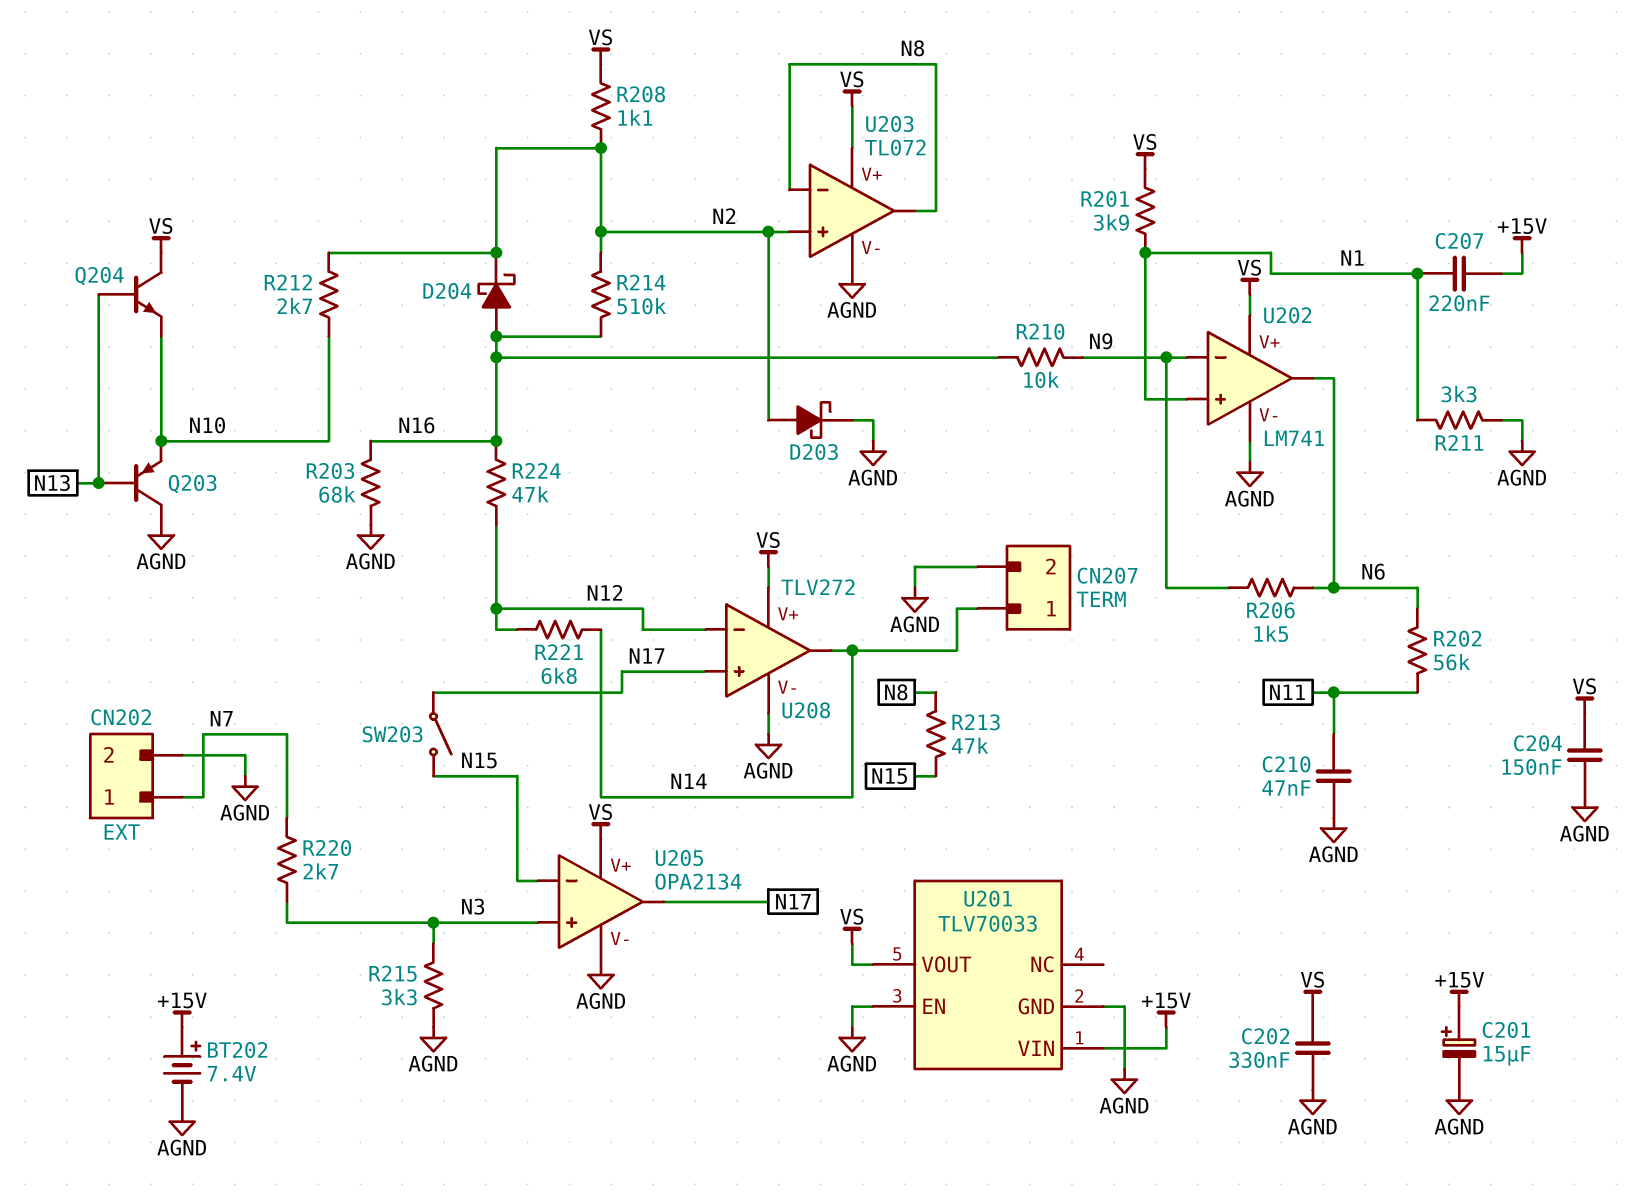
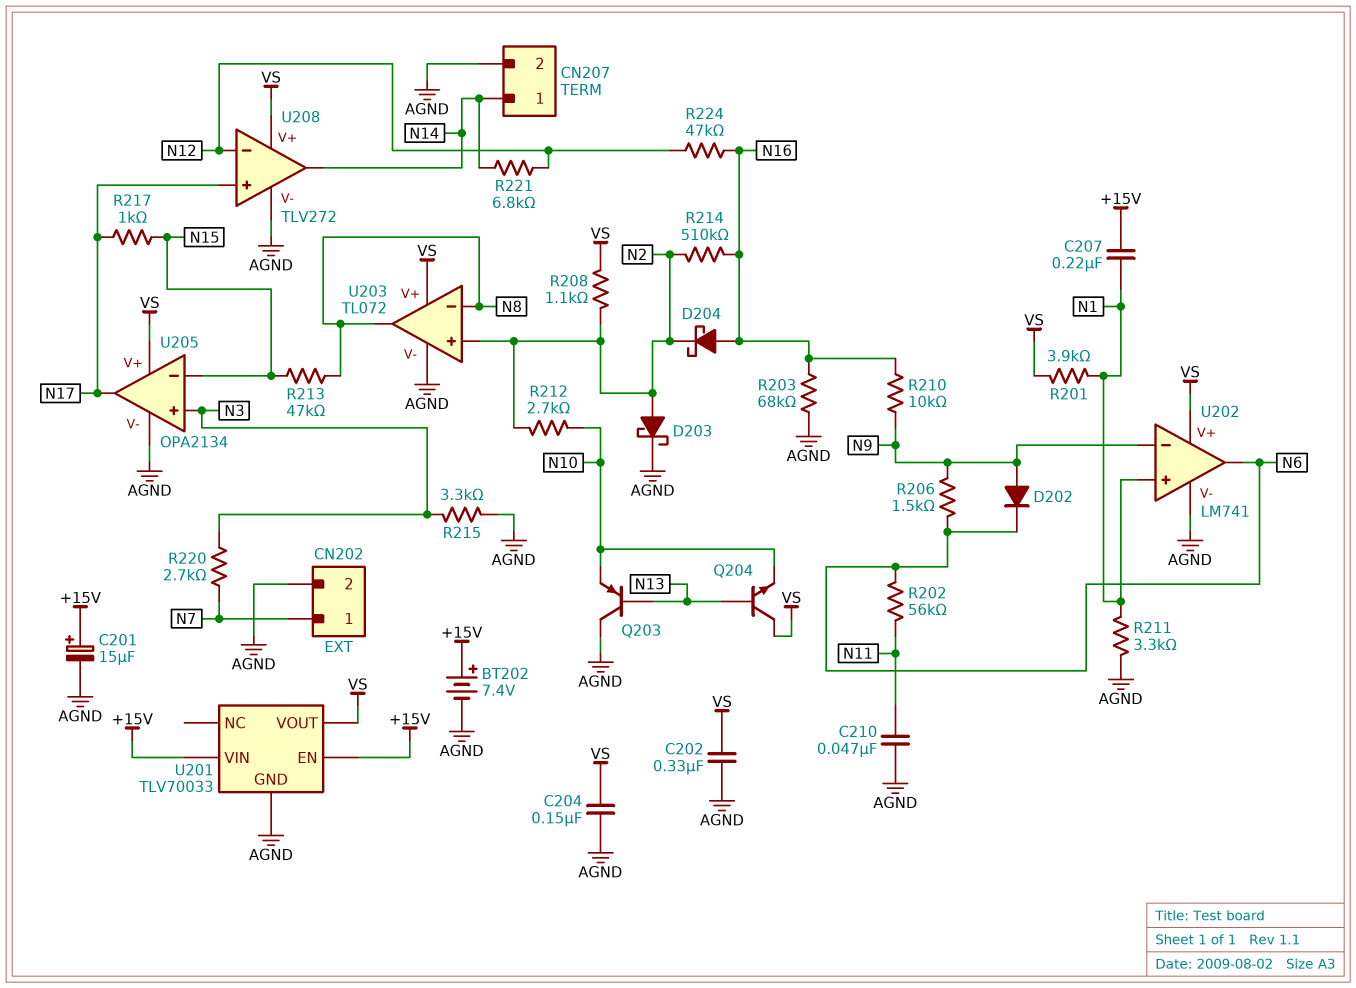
D202: none -> diode (A N9, K N6)
R217: none -> 1k (N15, N17)
SW203: switch (N15, N17) -> none
U201 pin EN: AGND -> +15V

